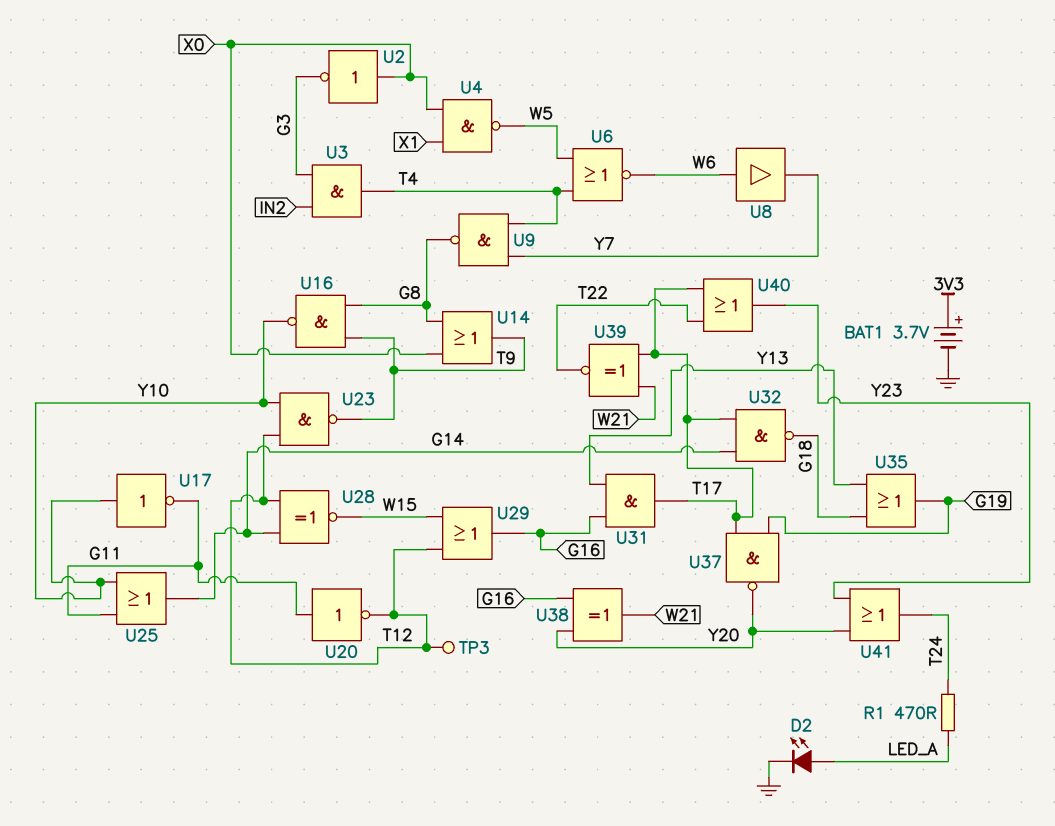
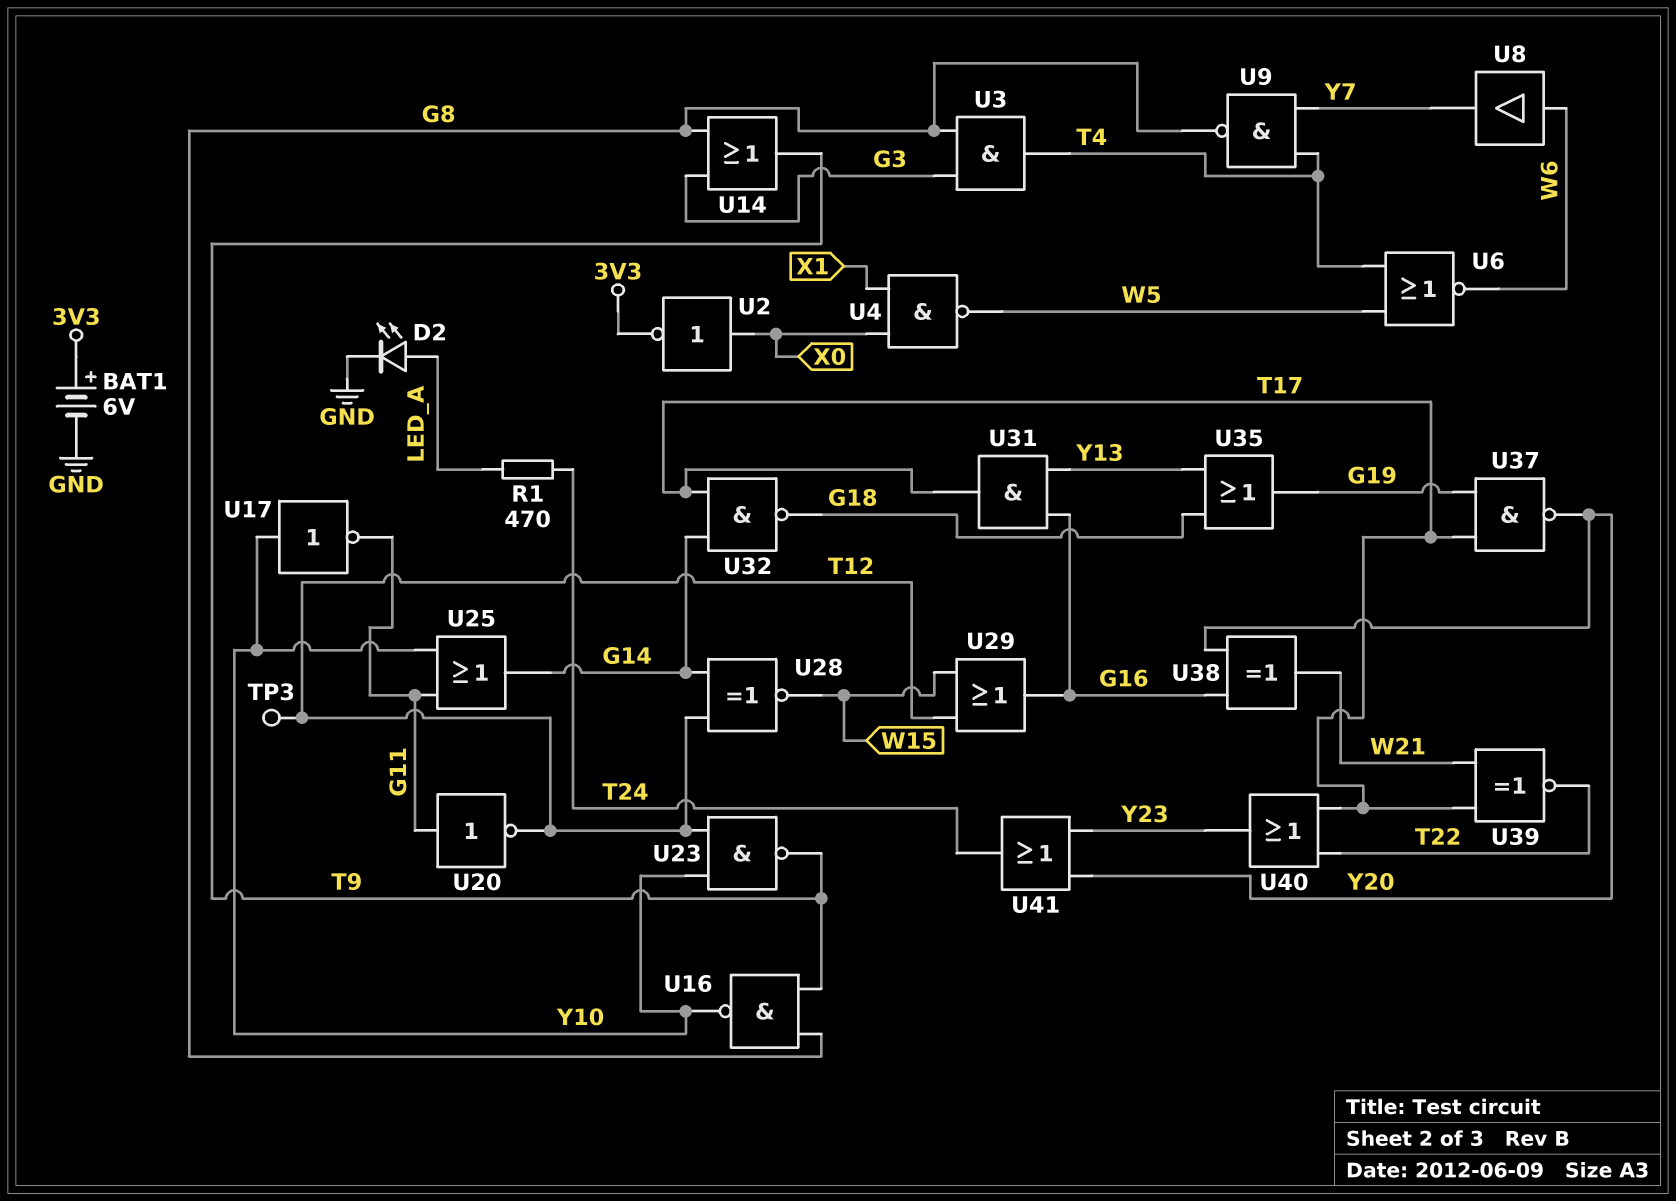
BAT1: 3.7V (plus 3V3, minus GND) -> 6V (plus 3V3, minus GND)
U2: NOT (in X0, out G3) -> NOT (in X0, out 3V3)
U3: AND (in G3, in IN2, out T4) -> AND (in G3, in G8, out T4)
U14: OR (in G8, in X0, out T9) -> OR (in G3, in G8, out T9)

